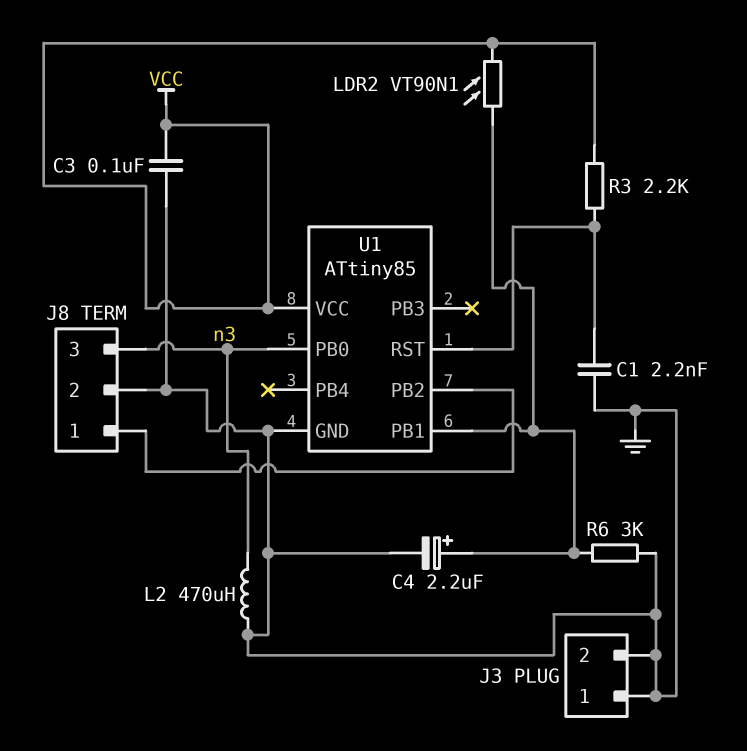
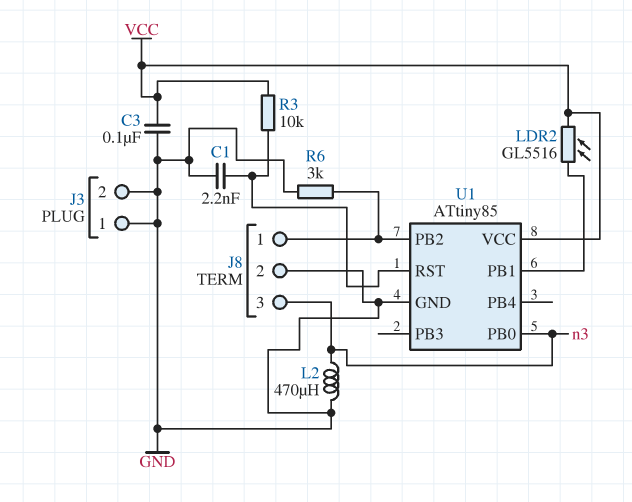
C4: 2.2uF (plus U1/PB1, minus GND) -> none
LDR2: VT90N1 (U1/PB1, VCC) -> GL5516 (U1/PB1, VCC)
R3: 2.2k (U1/RST, VCC) -> 10k (U1/RST, VCC)
R6: 3k (GND, U1/PB1) -> 3k (GND, J8/1)

